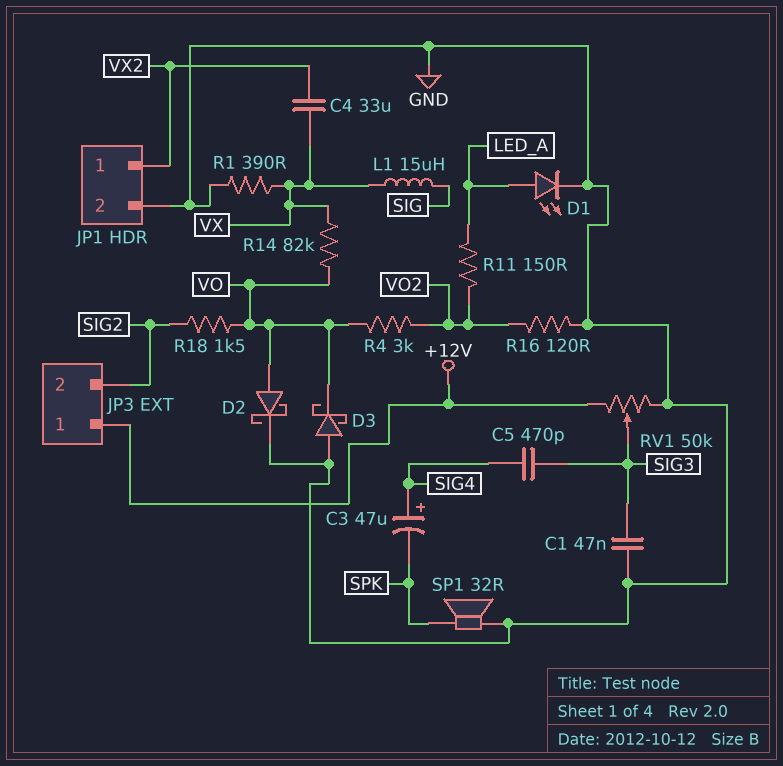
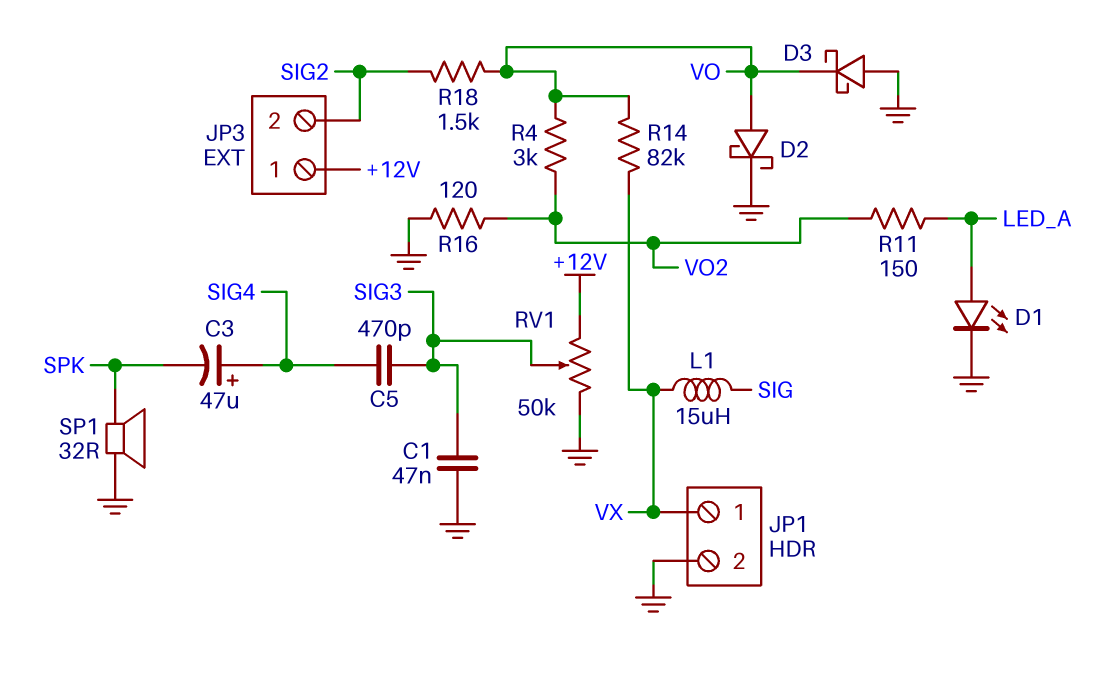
C4: 33uF (VX, VX2) -> none
JP1 pin 1: VX2 -> VX
R1: 390 (GND, VX) -> none

